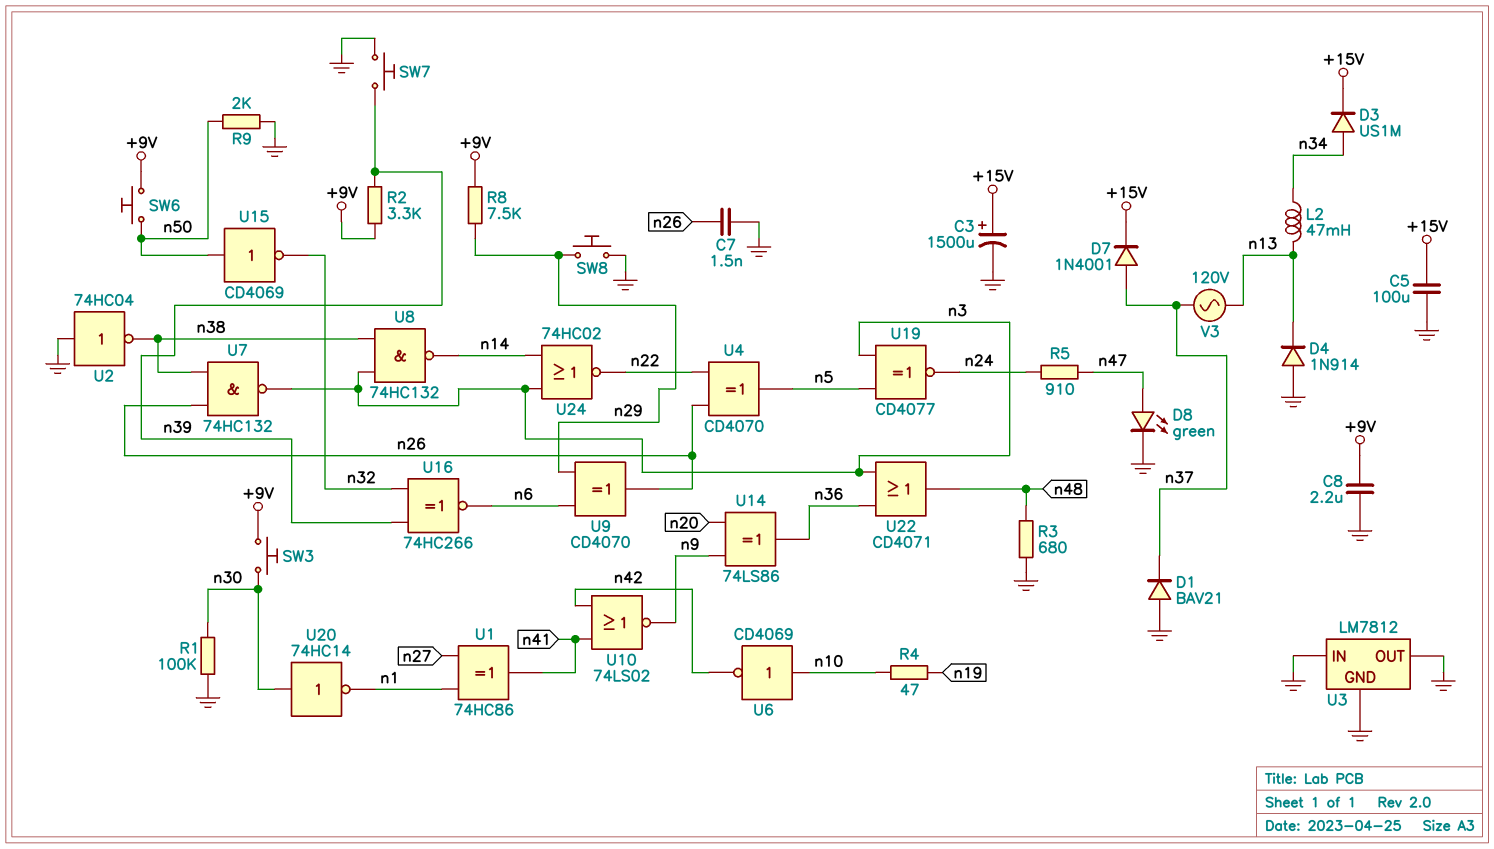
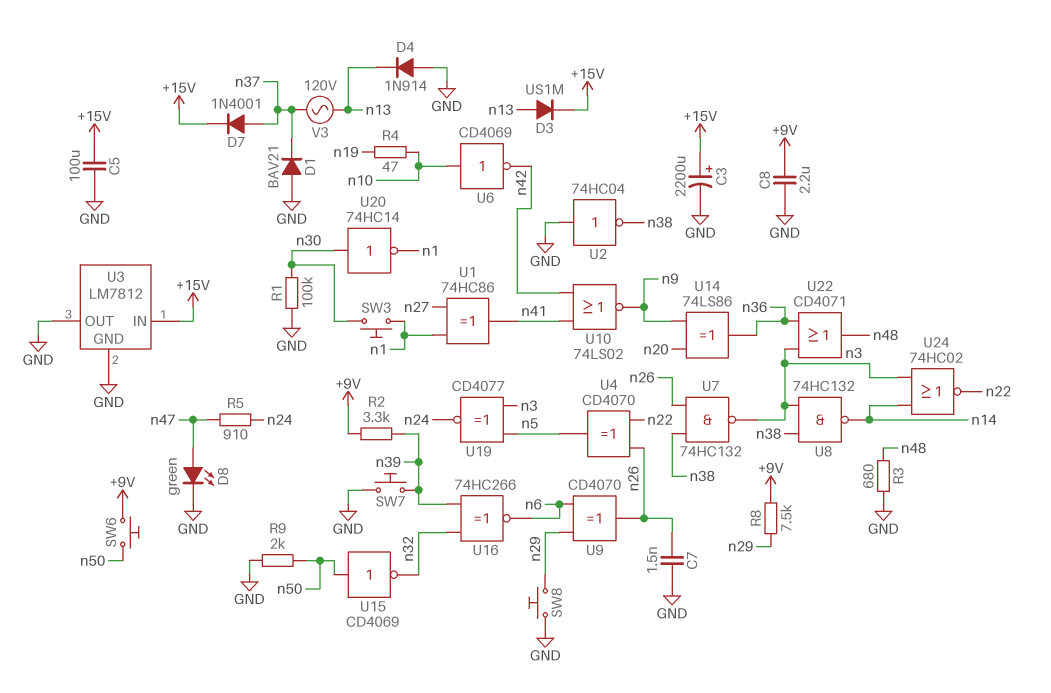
C3: 1500uF (plus +15V, minus GND) -> 2200uF (plus +15V, minus GND)
D3: diode US1M (A n34, K +15V) -> diode US1M (A n13, K +15V)
L2: 47mH (n13, n34) -> none
SW3: button (+9V, n30) -> button (n1, n30)
U3 pin IN: GND -> +15V

